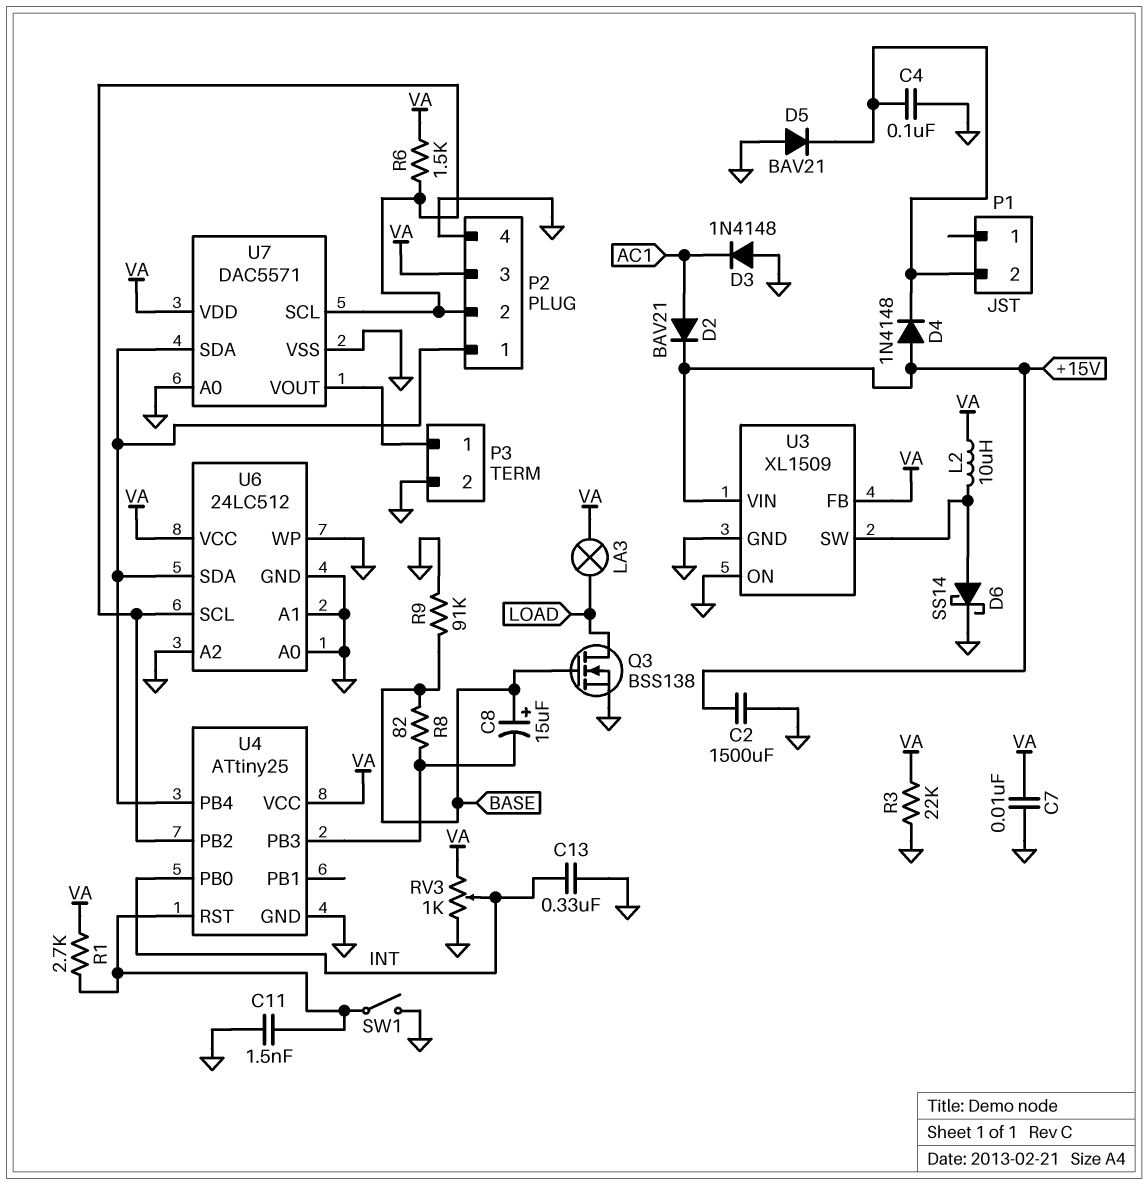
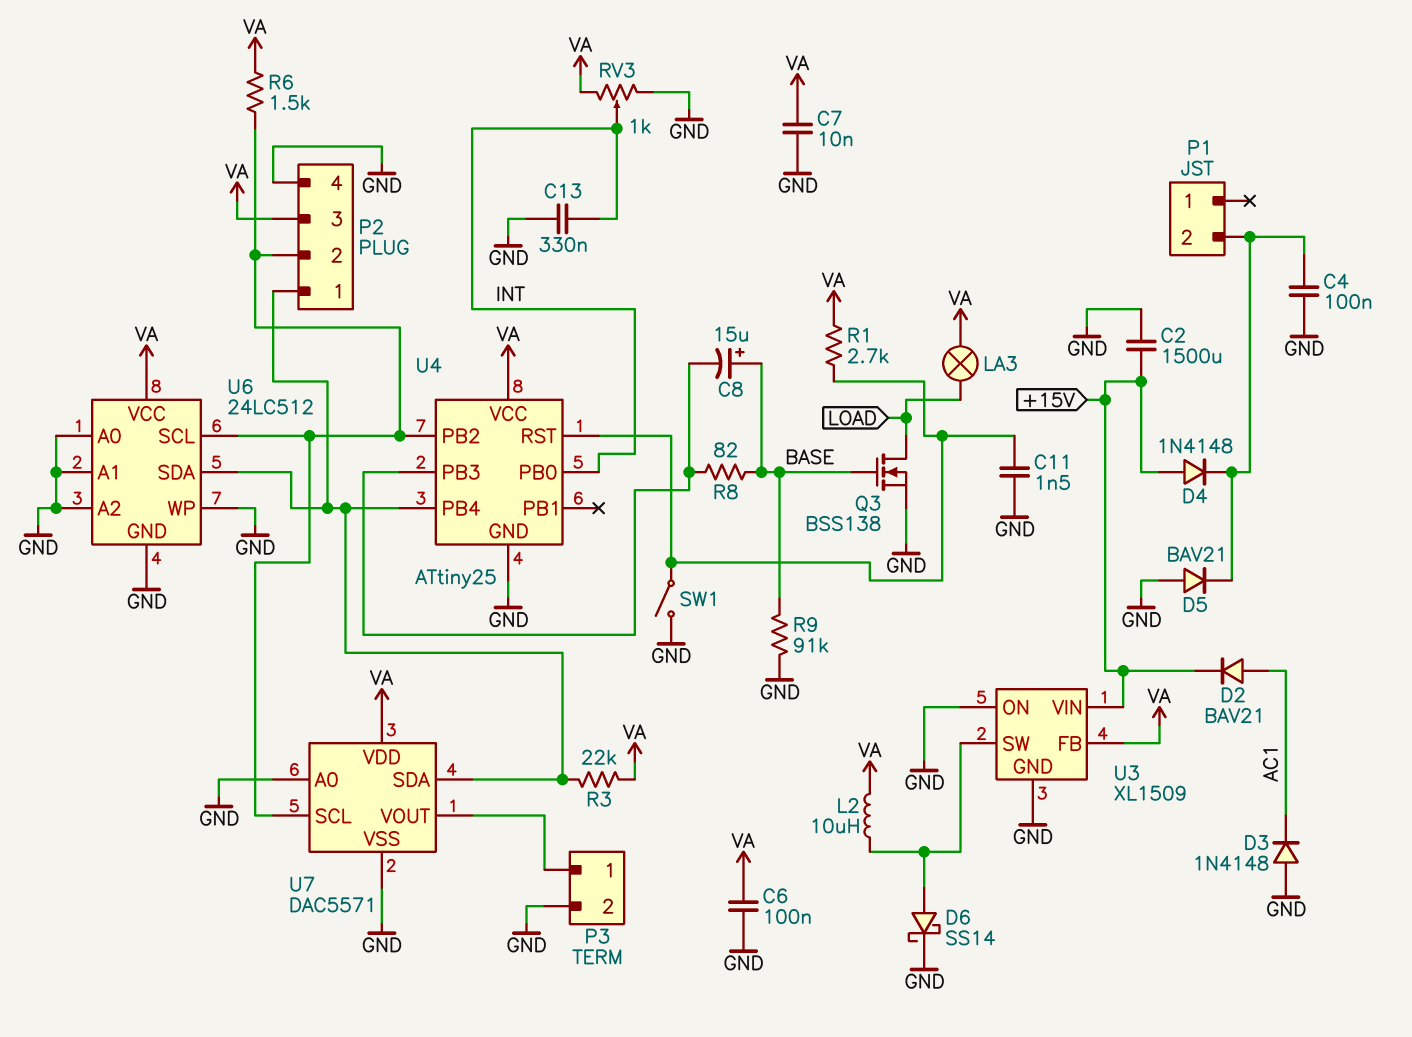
C6: none -> 100nF (GND, VA)
R3: 22k (GND, VA) -> 22k (P2/1, VA)

